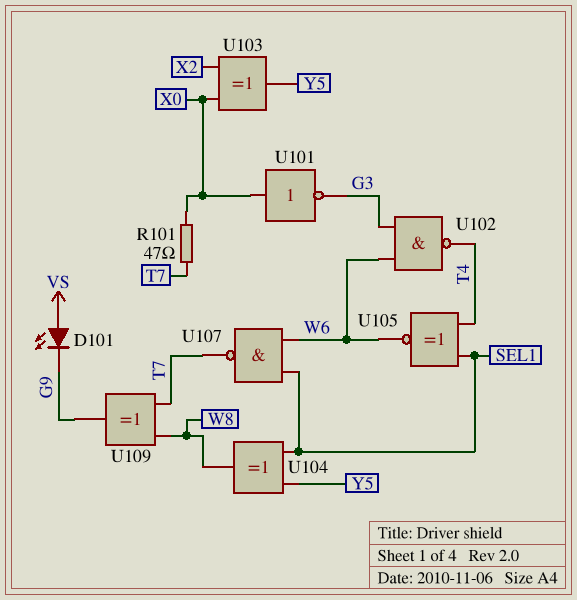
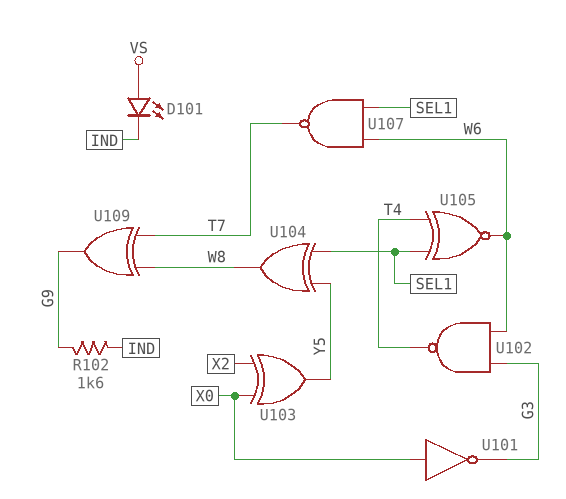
D101: LED (A VS, K G9) -> LED (A VS, K IND)
R101: 47 (T7, X0) -> none
R102: none -> 1.6k (G9, IND)

